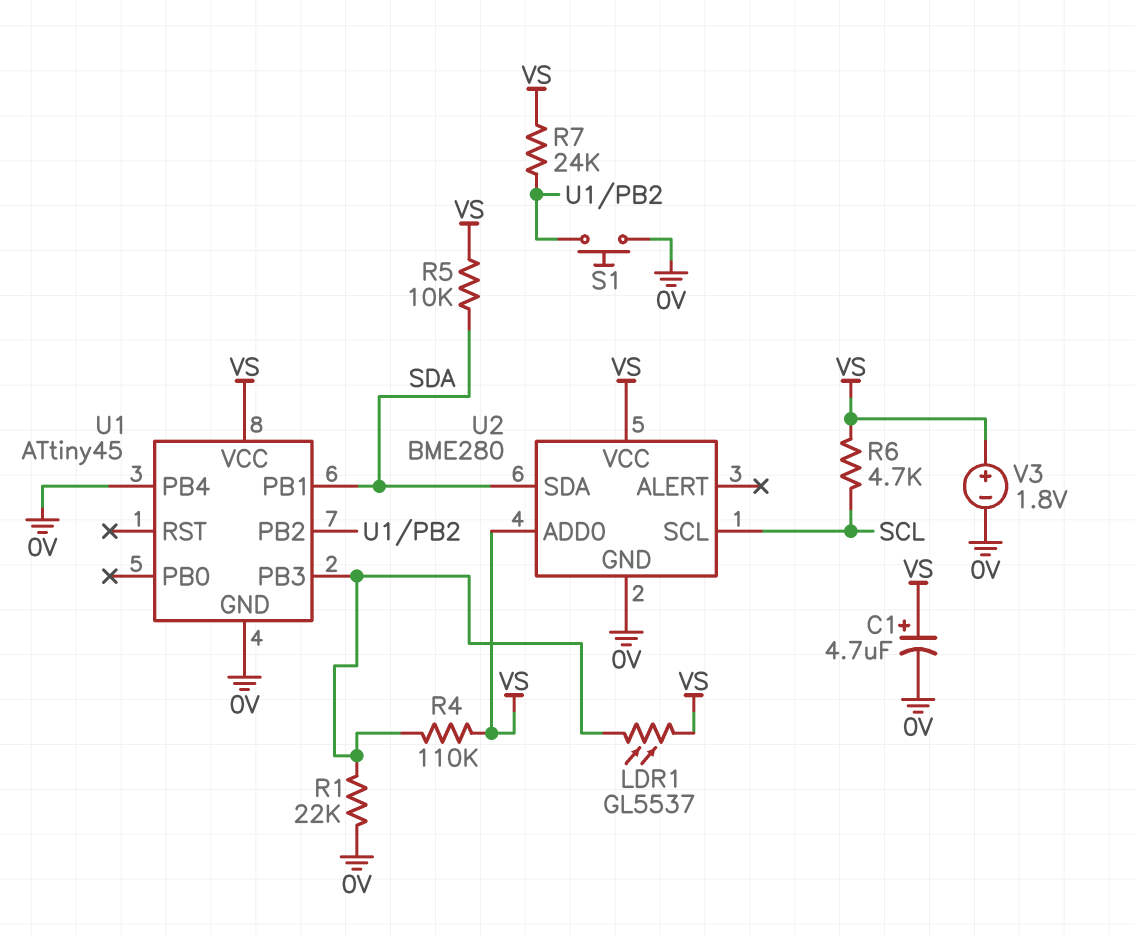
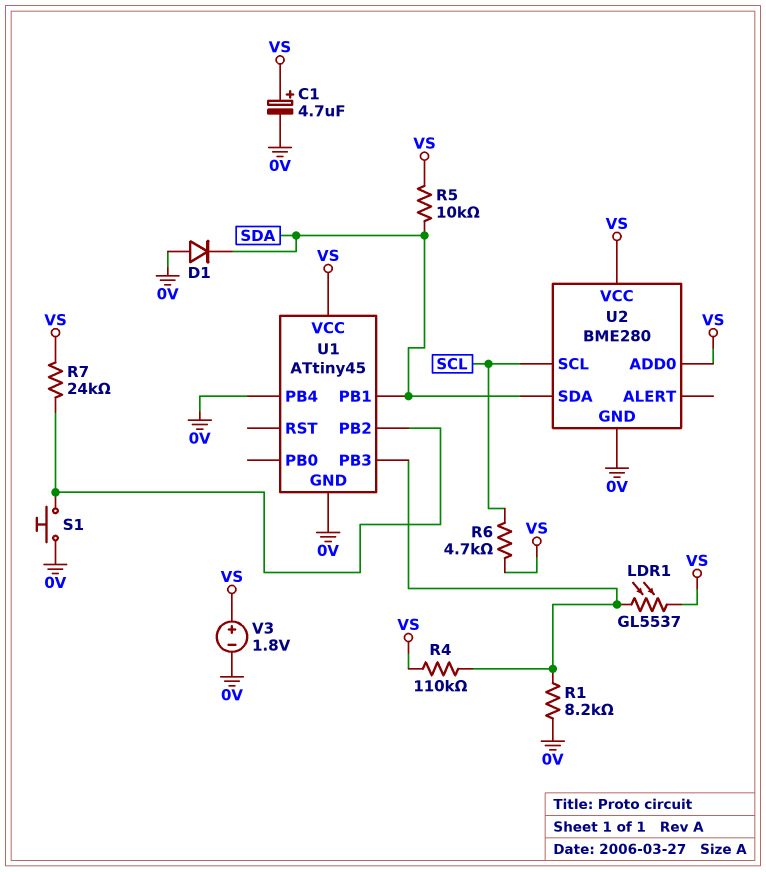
D1: none -> diode (A 0V, K SDA)
R1: 22k (0V, U1/PB3) -> 8.2k (0V, U1/PB3)

